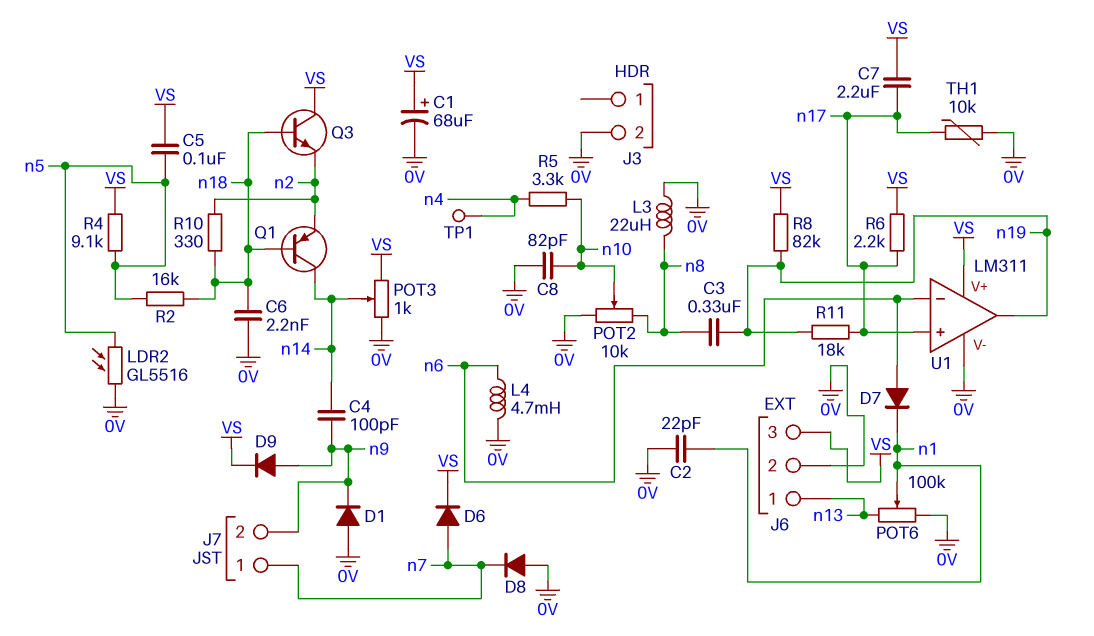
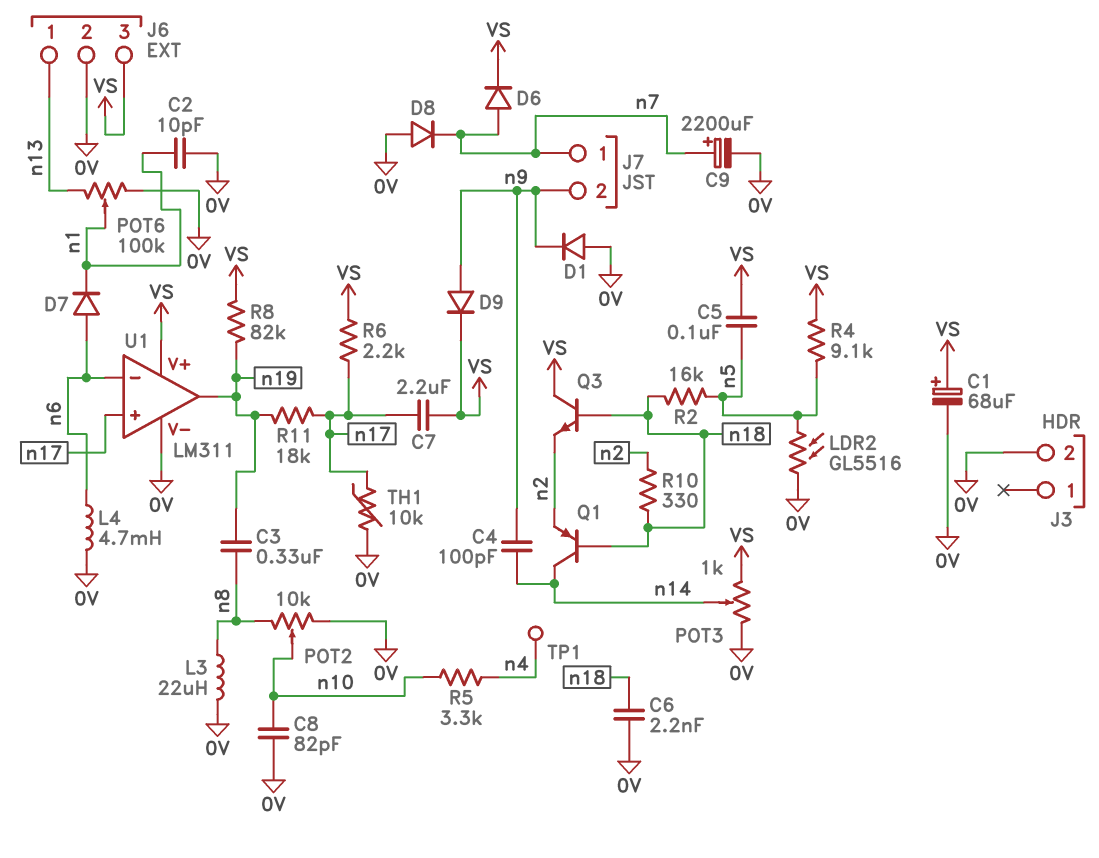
C2: 22pF (0V, n1) -> 10pF (0V, n1)
C9: none -> 2200uF (plus n7, minus 0V)

